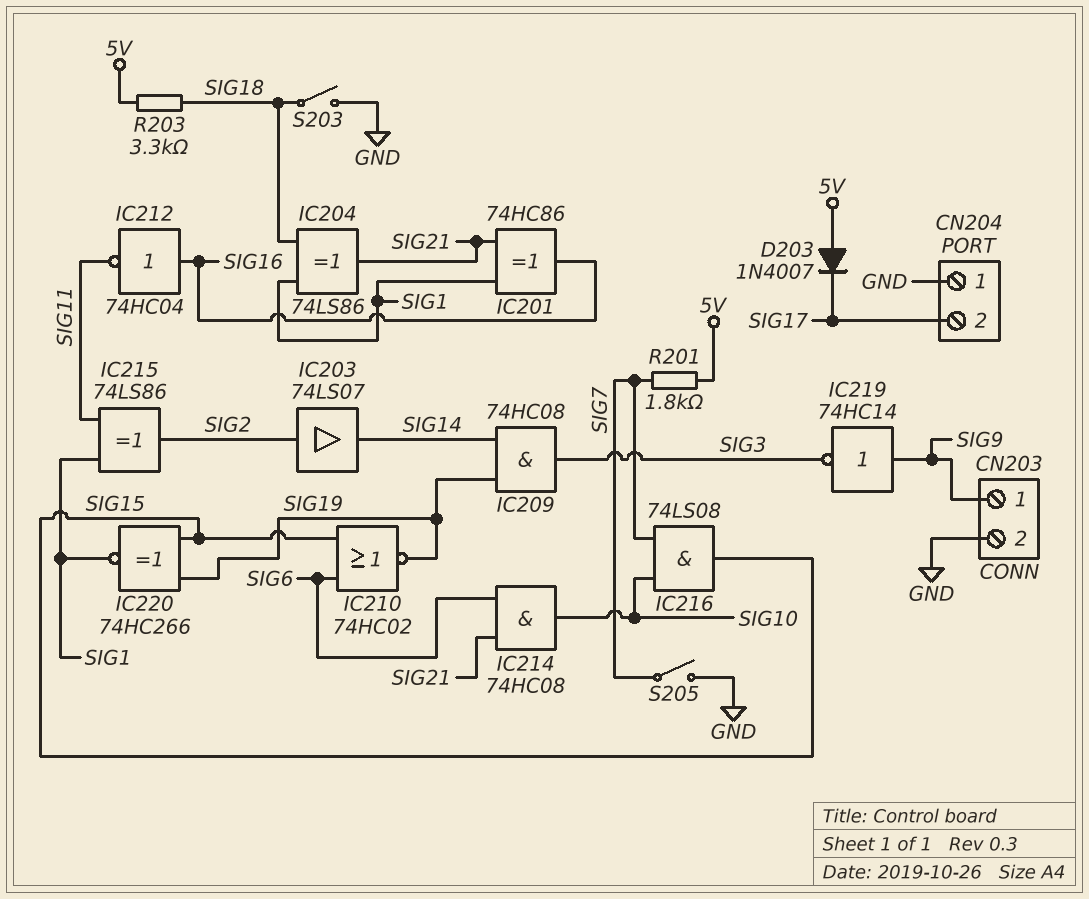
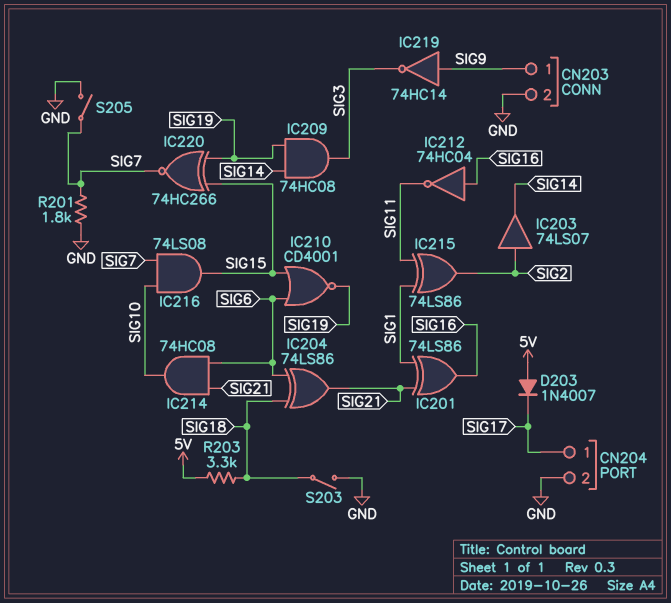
CN204 pin 1: GND -> SIG17
CN204 pin 2: SIG17 -> GND
IC201: XOR 74HC86 (in SIG1, in SIG21, out SIG16) -> XOR 74LS86 (in SIG1, in SIG21, out SIG16)
IC204: XOR 74LS86 (in SIG1, in SIG18, out SIG21) -> XOR 74LS86 (in SIG6, in SIG18, out SIG21)
IC210: NOR 74HC02 (in SIG6, in SIG15, out SIG19) -> NOR CD4001 (in SIG6, in SIG15, out SIG19)
IC220: XNOR 74HC266 (in SIG15, in SIG19, out SIG1) -> XNOR 74HC266 (in SIG15, in SIG19, out SIG7)
R201: 1.8k (5V, SIG7) -> 1.8k (GND, SIG7)

